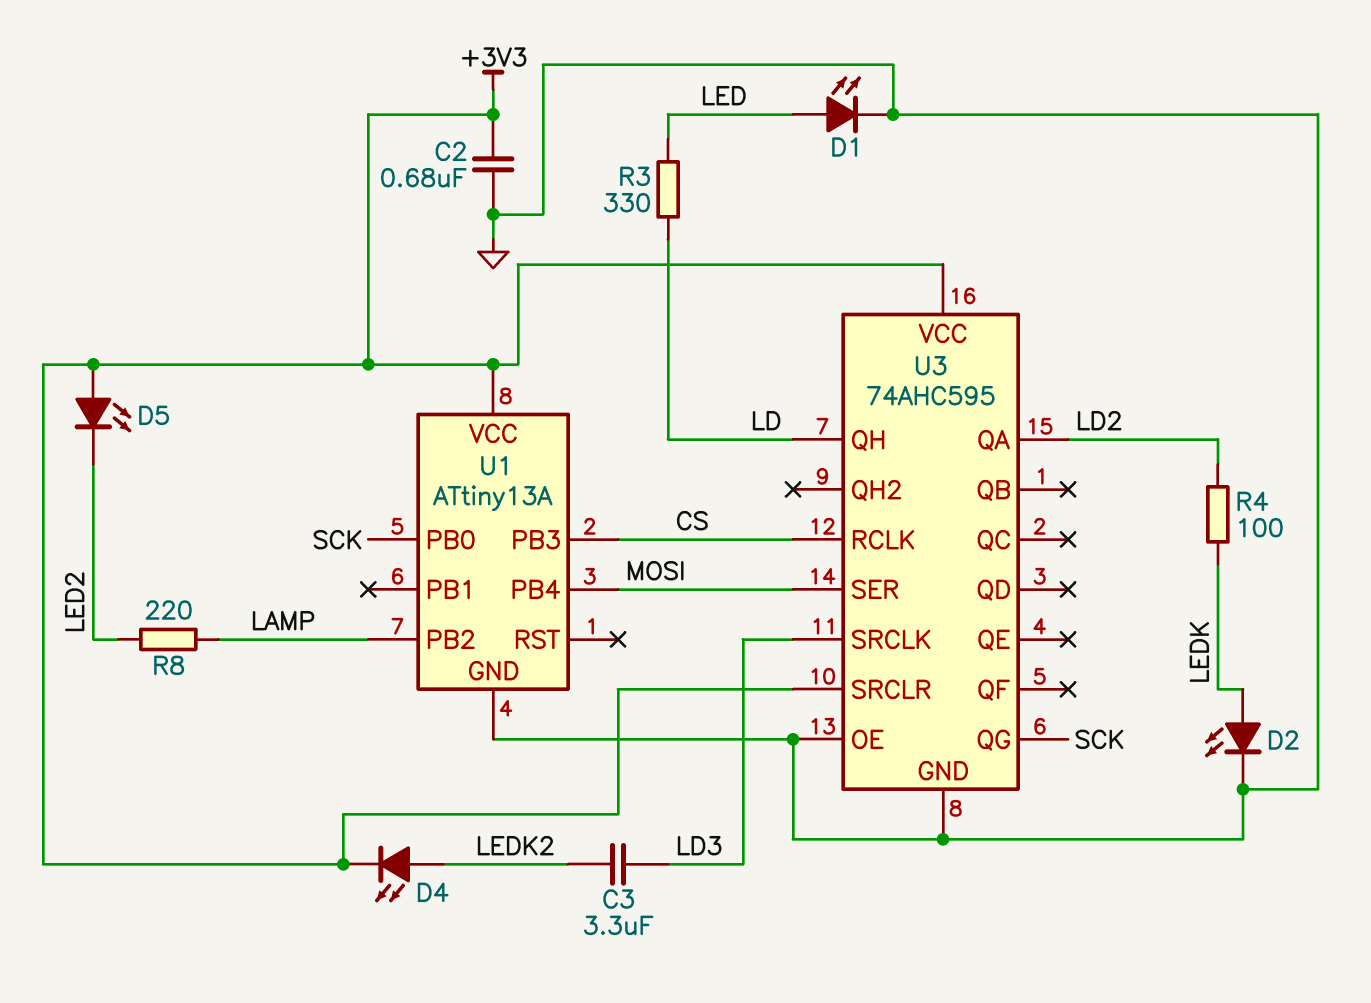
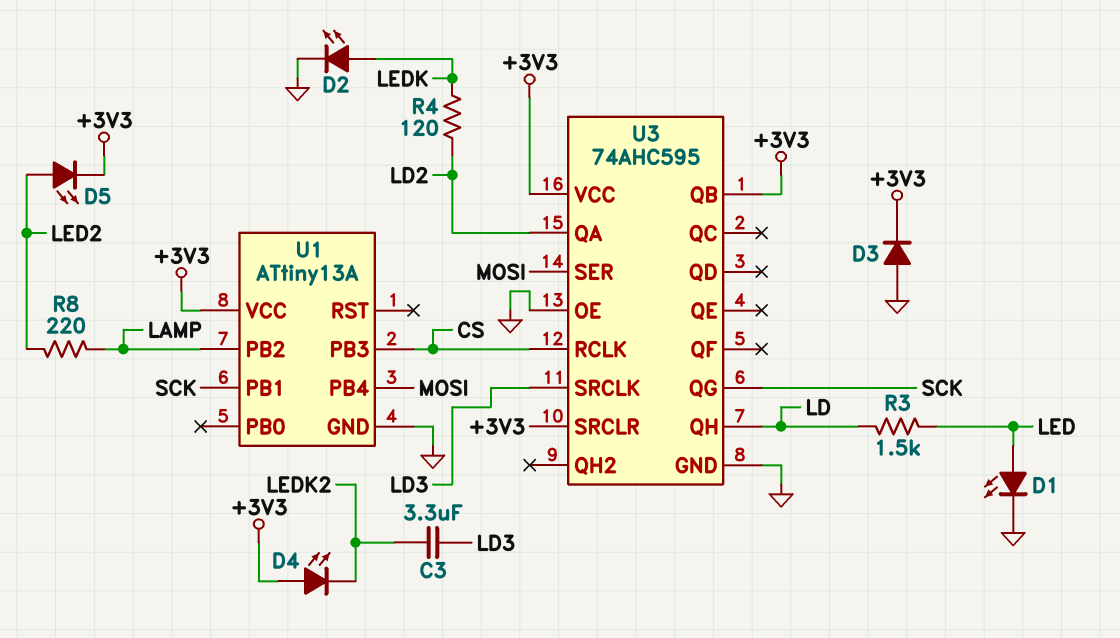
C2: 680nF (+3V3, GND) -> none
D3: none -> diode (A GND, K +3V3)
D4: LED (A LEDK2, K +3V3) -> LED (A +3V3, K LEDK2)
D5: LED (A +3V3, K LED2) -> LED (A LED2, K +3V3)
R3: 330 (LD, LED) -> 1.5k (LD, LED)
R4: 100 (LD2, LEDK) -> 120 (LD2, LEDK)
U1 pin PB0: SCK -> none
U1 pin PB1: none -> SCK
U3 pin QB: none -> +3V3

